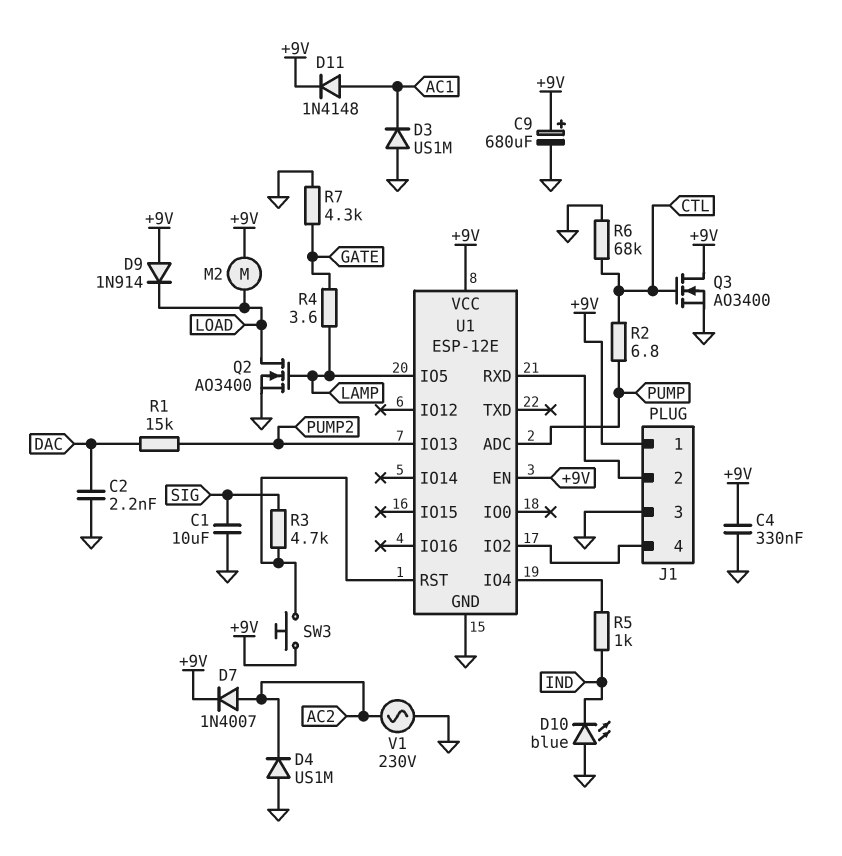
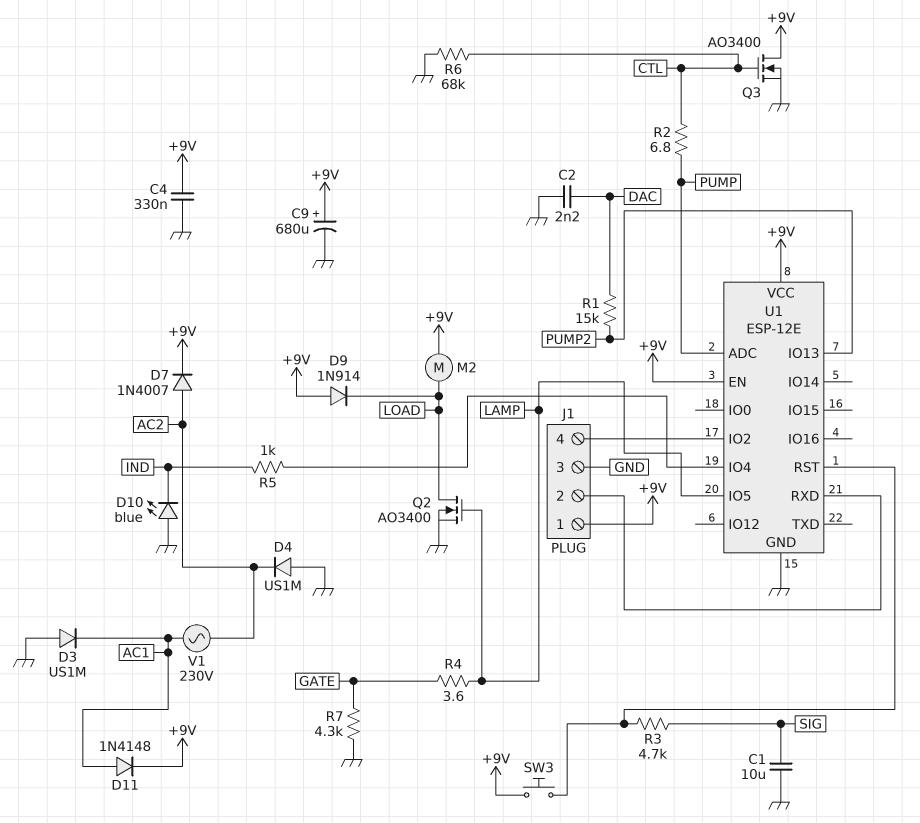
V1: AC 230V (AC2, GND) -> AC 230V (AC1, AC2)

